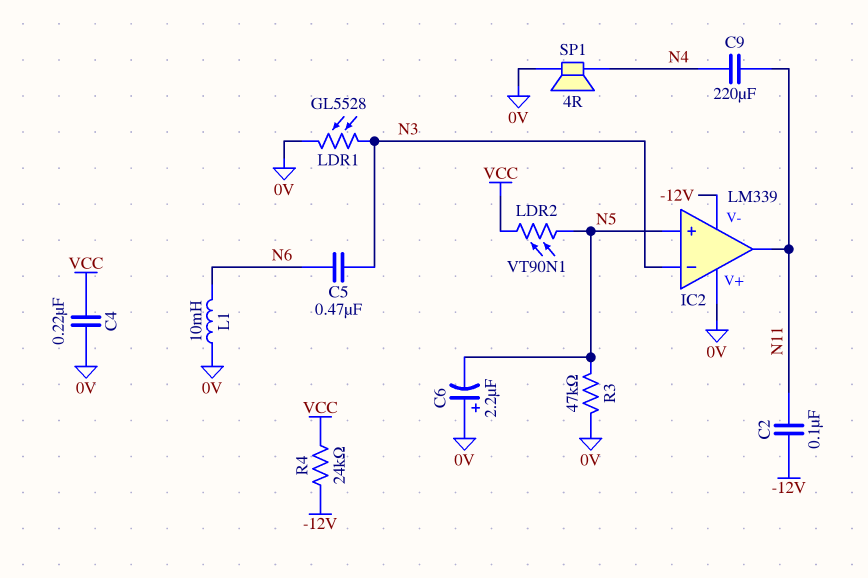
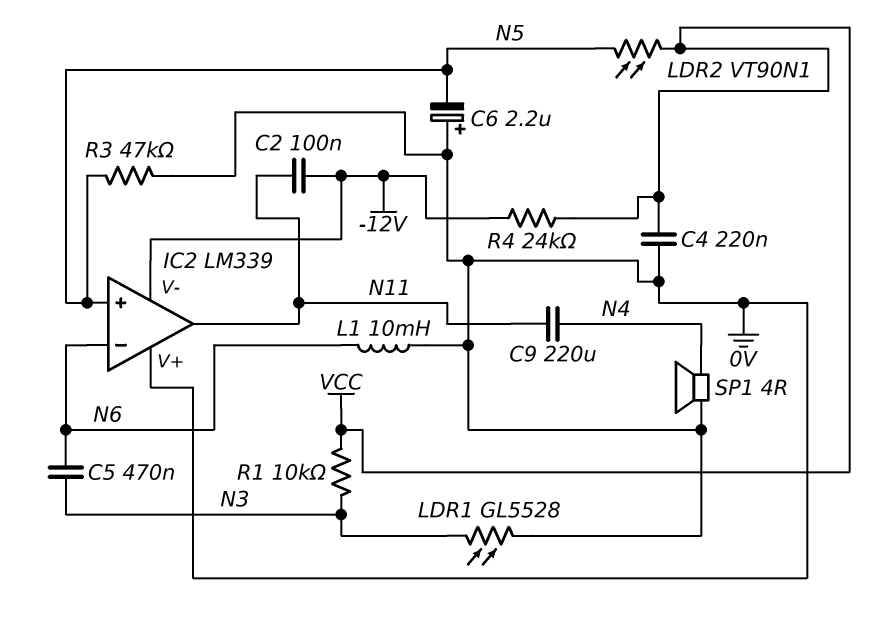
IC2 pin in-: N3 -> N6
R1: none -> 10k (N3, VCC)

